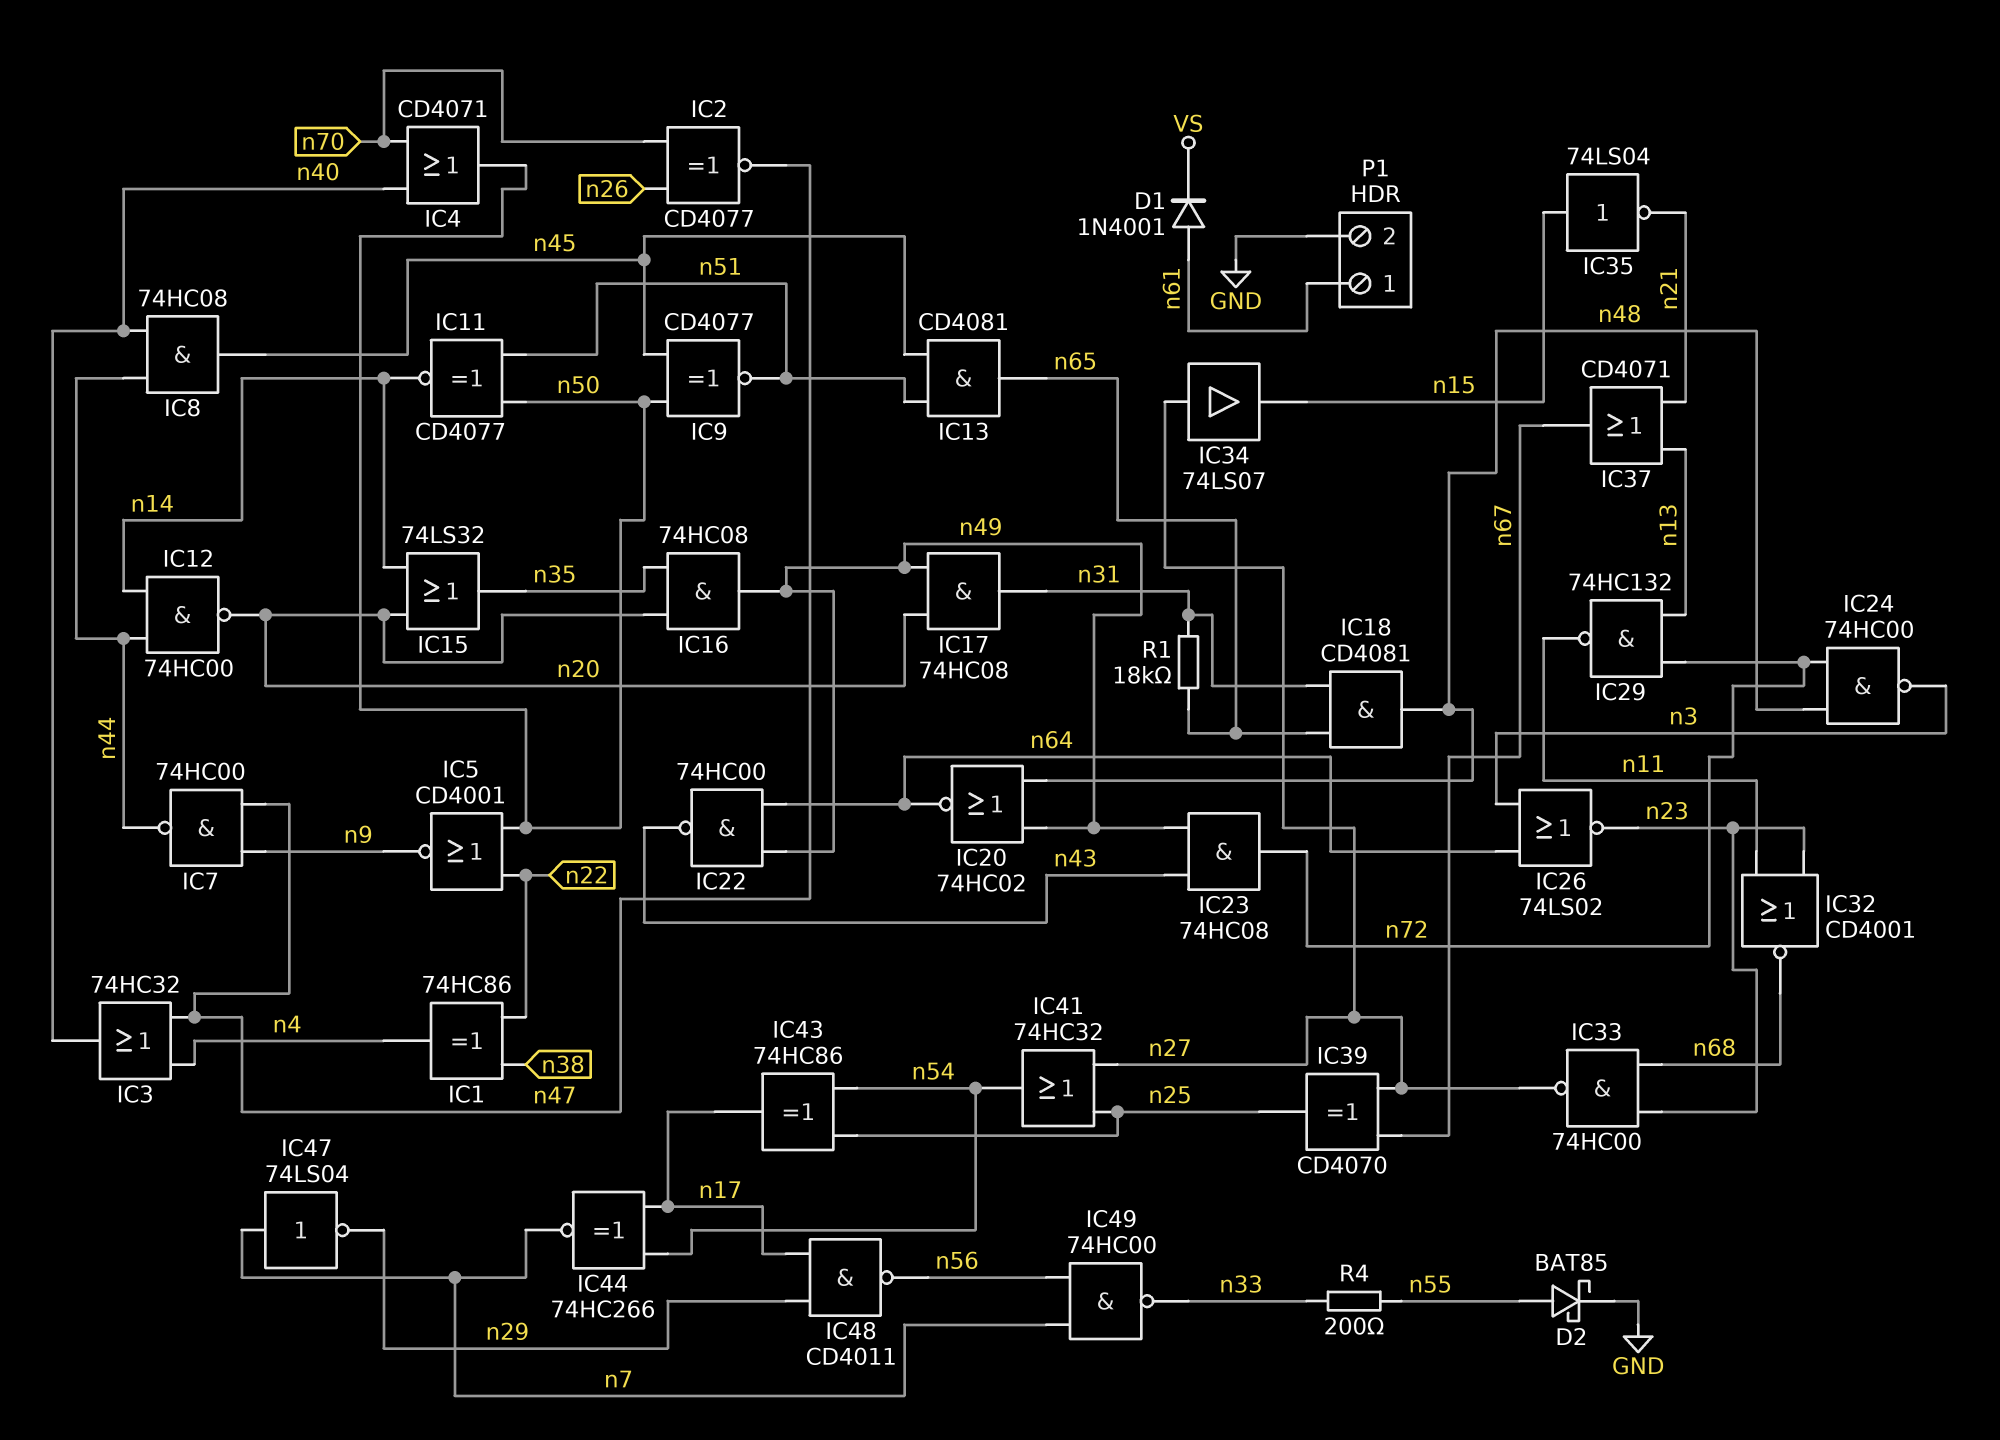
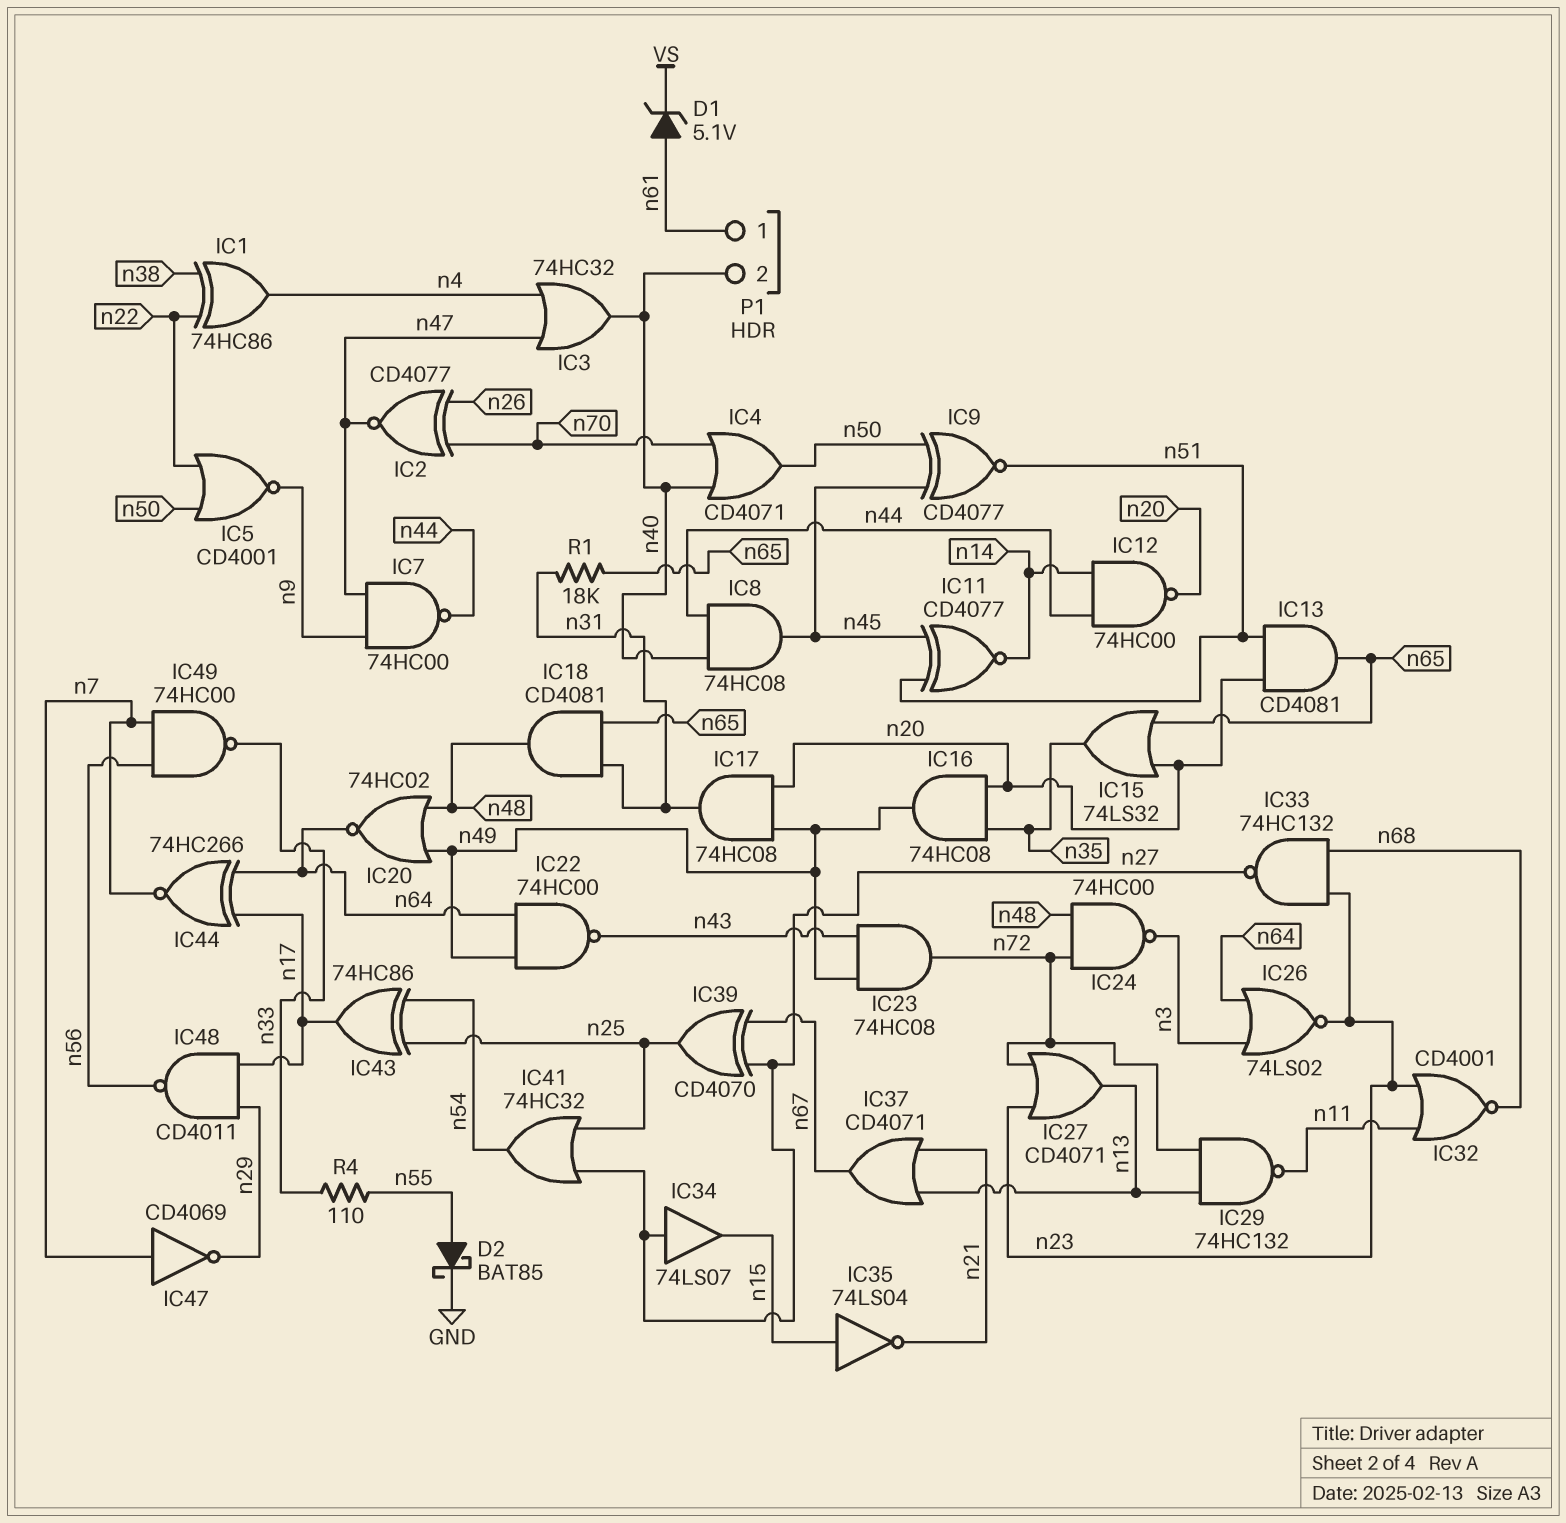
D1: diode 1N4001 (A n61, K VS) -> zener 5.1V (A n61, K VS)
IC11: XNOR CD4077 (in n50, in n51, out n14) -> XNOR CD4077 (in n45, in n51, out n14)
IC13: AND CD4081 (in n45, in n51, out n65) -> AND CD4081 (in n20, in n51, out n65)
IC15: OR 74LS32 (in n14, in n20, out n35) -> OR 74LS32 (in n20, in n65, out n35)
IC27: none -> OR CD4071 (in n23, in n72, out n13)
IC33: NAND 74HC00 (in n23, in n68, out n27) -> NAND 74HC132 (in n23, in n68, out n27)
IC44: XNOR 74HC266 (in n17, in n54, out n7) -> XNOR 74HC266 (in n17, in n64, out n7)
IC47: NOT 74LS04 (in n7, out n29) -> NOT CD4069 (in n7, out n29)
P1 pin 2: GND -> n40
R4: 200 (n33, n55) -> 110 (n33, n55)

